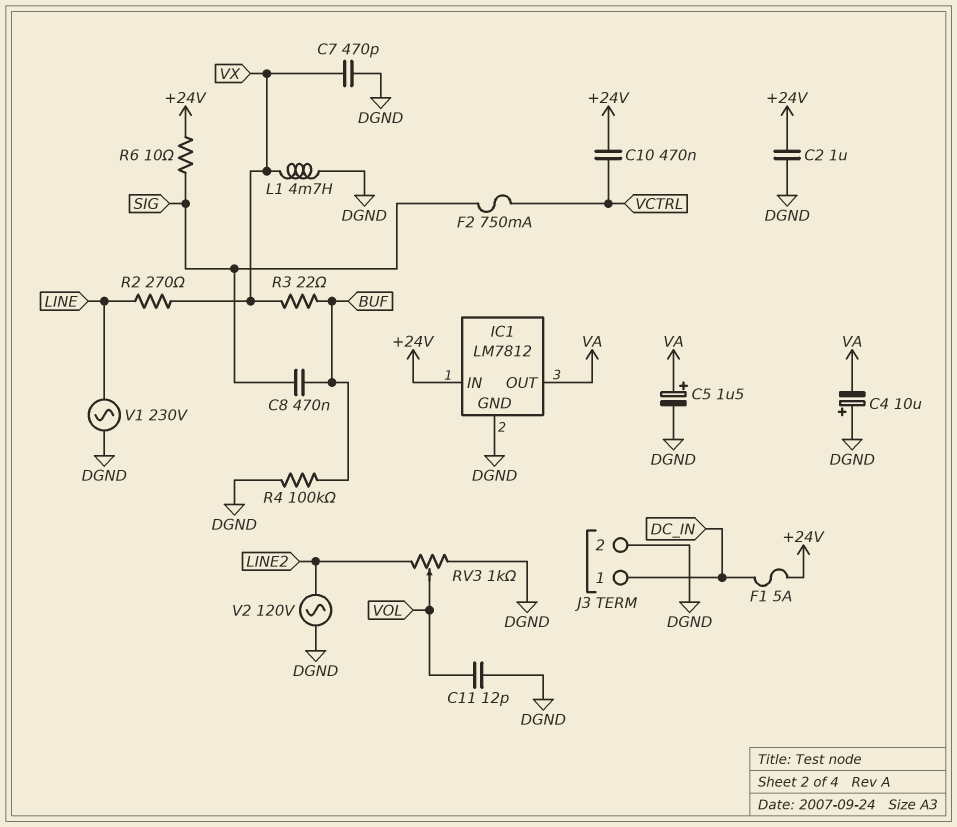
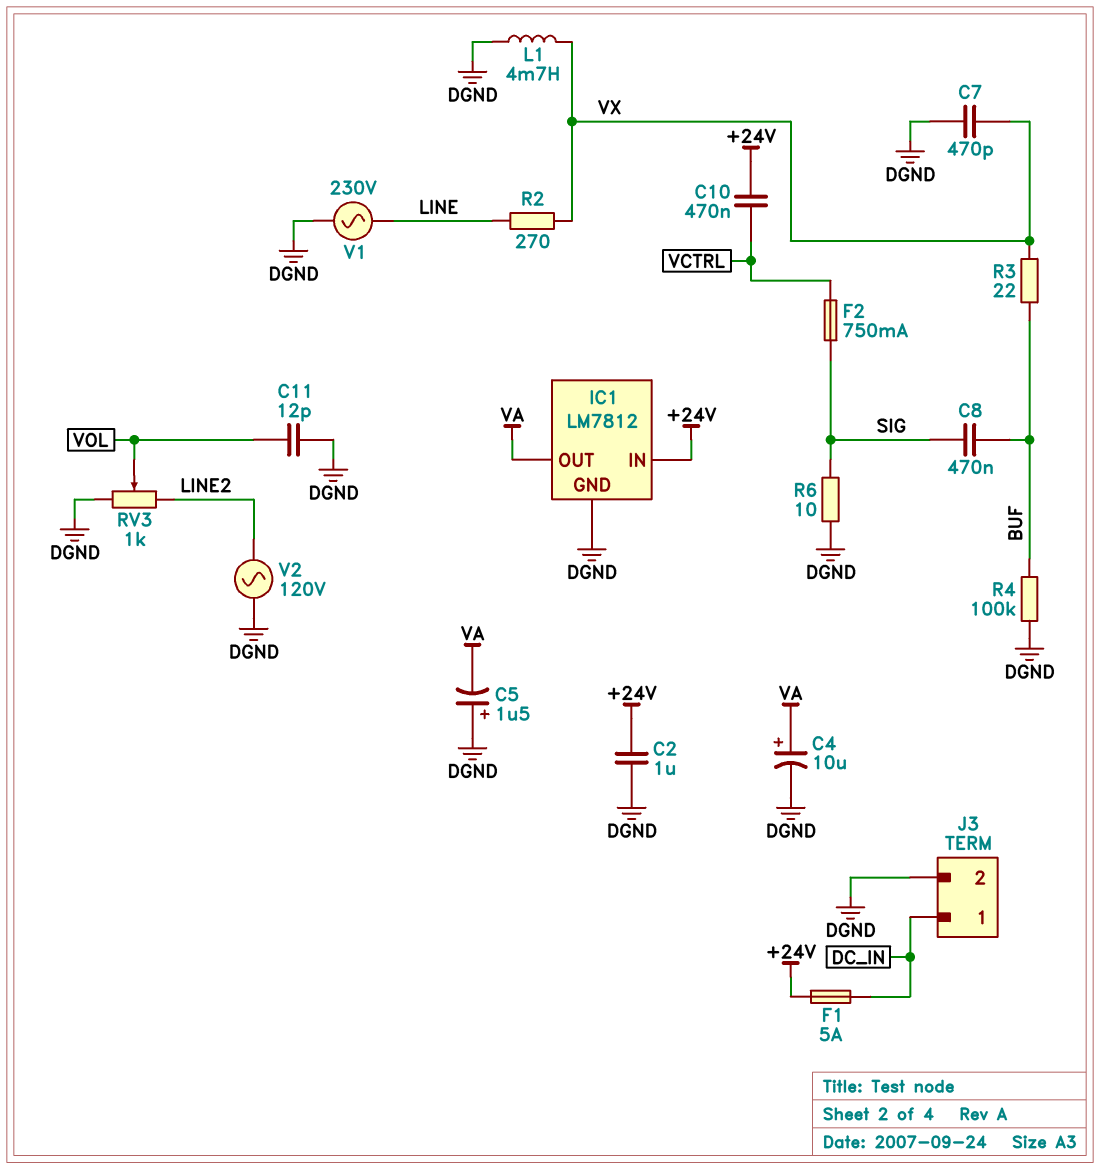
C4: 10uF (plus DGND, minus VA) -> 10uF (plus VA, minus DGND)
C5: 1.5uF (plus VA, minus DGND) -> 1.5uF (plus DGND, minus VA)
R6: 10 (+24V, SIG) -> 10 (DGND, SIG)

